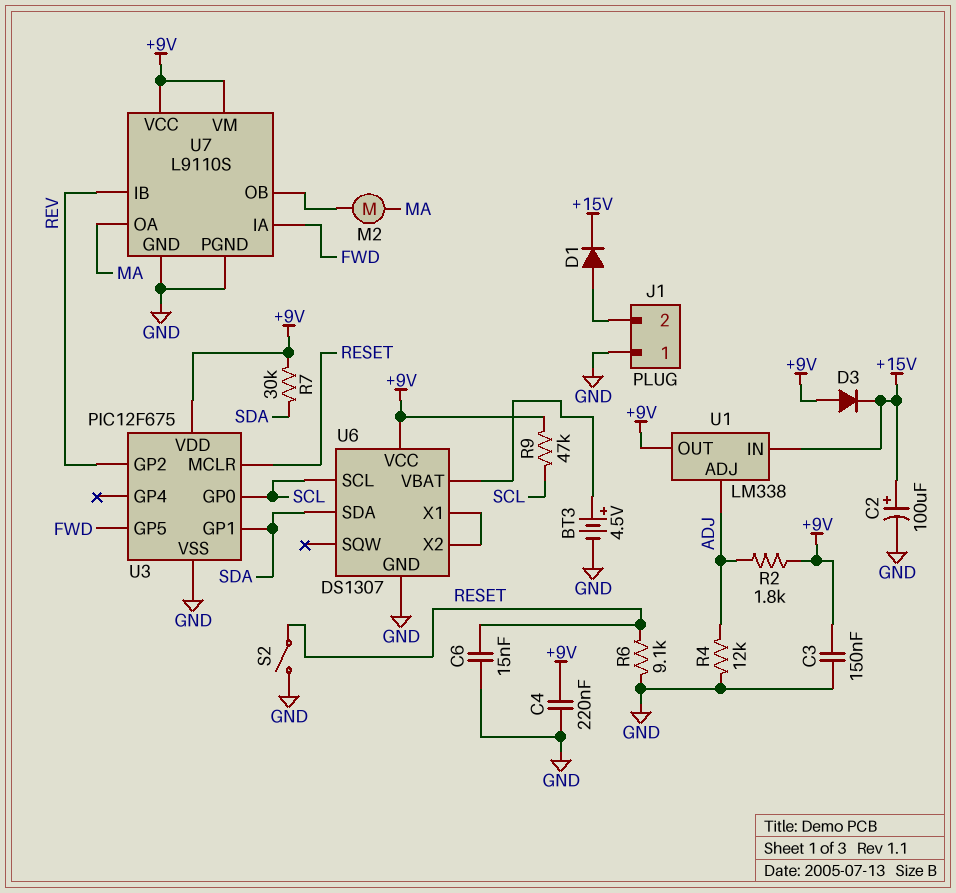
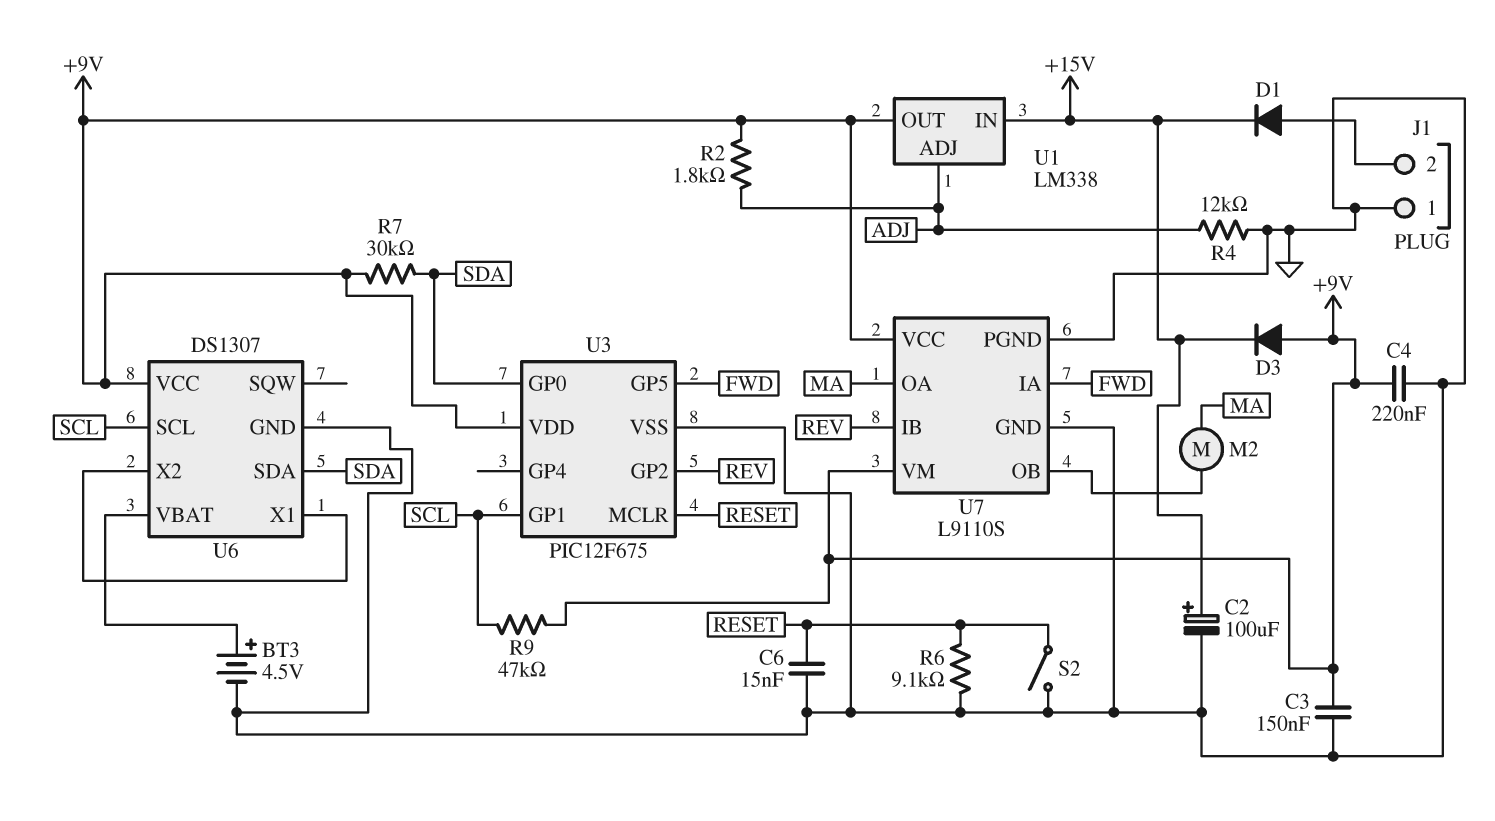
U3 pin GP0: SCL -> SDA
U3 pin GP1: SDA -> SCL

